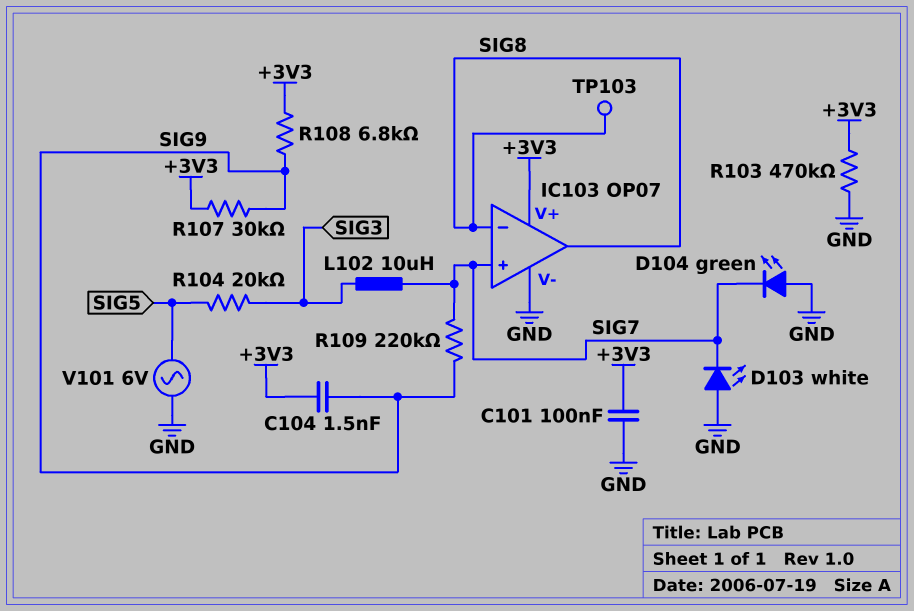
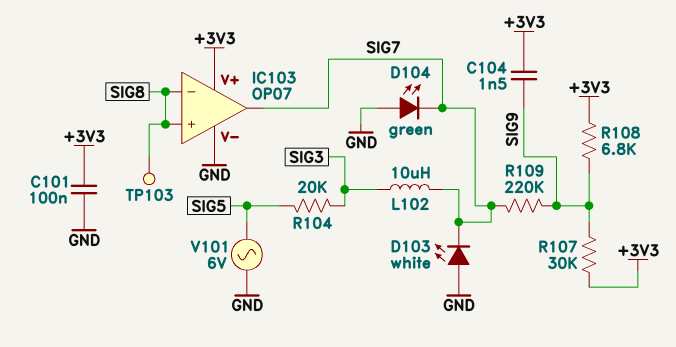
IC103 pin in+: SIG7 -> SIG8
IC103 pin out: SIG8 -> SIG7
R103: 470k (+3V3, GND) -> none

